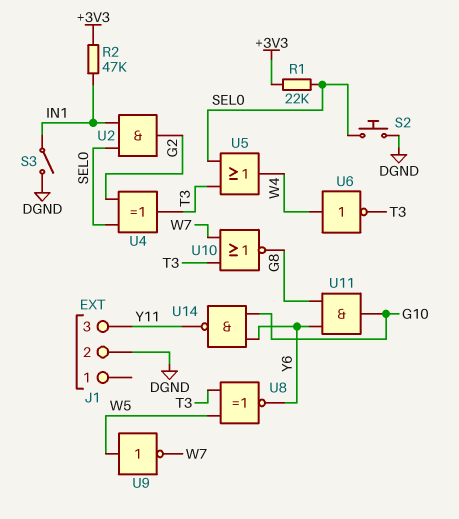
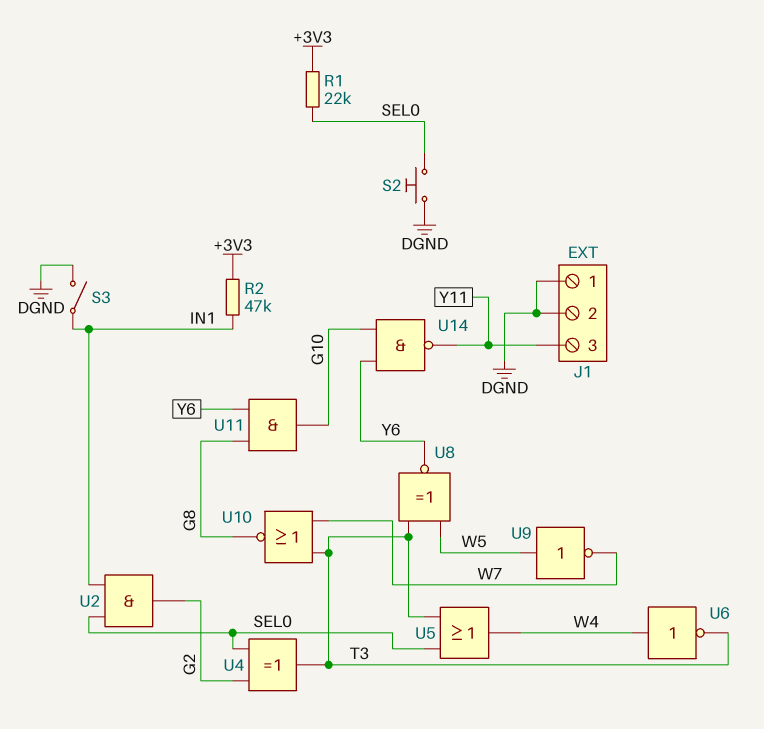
J1 pin 1: none -> DGND

